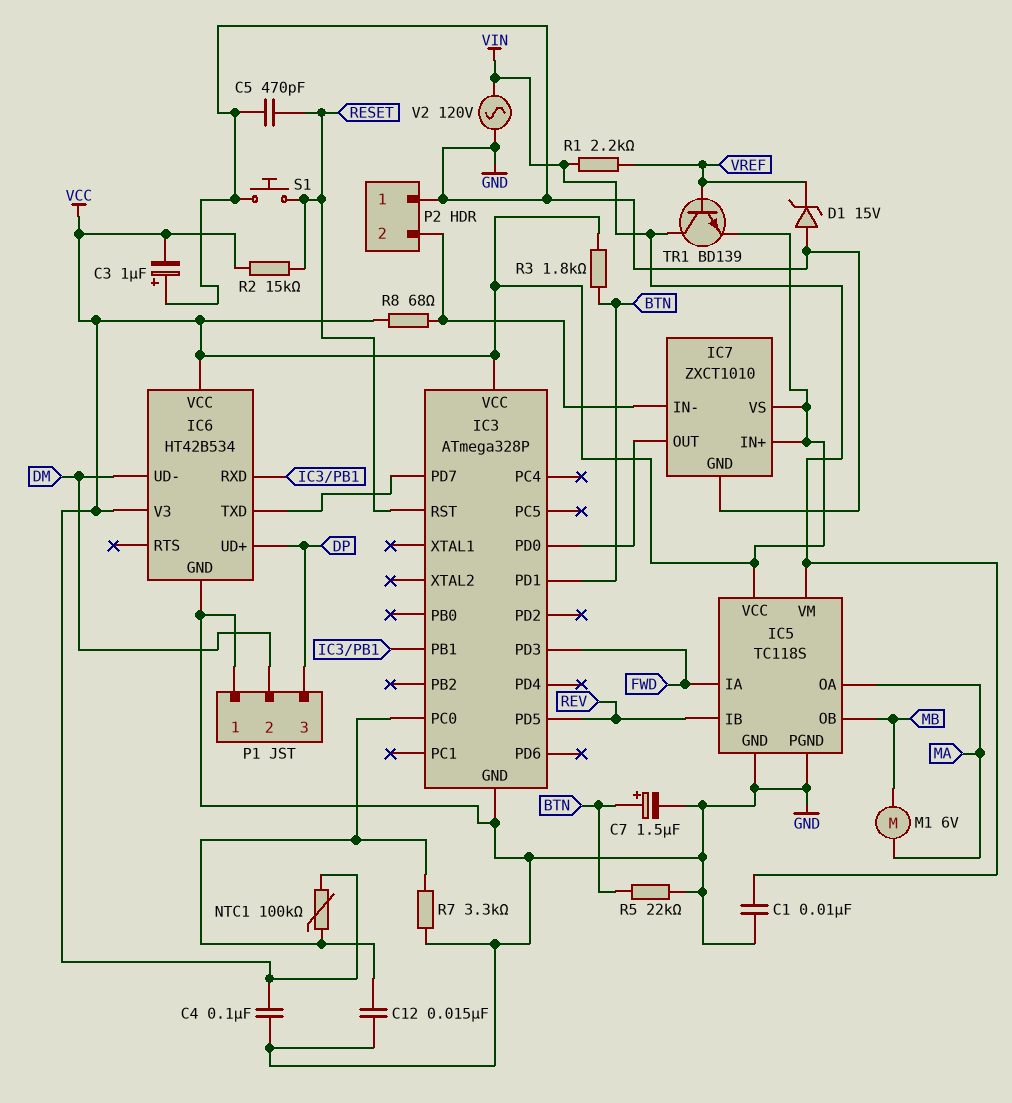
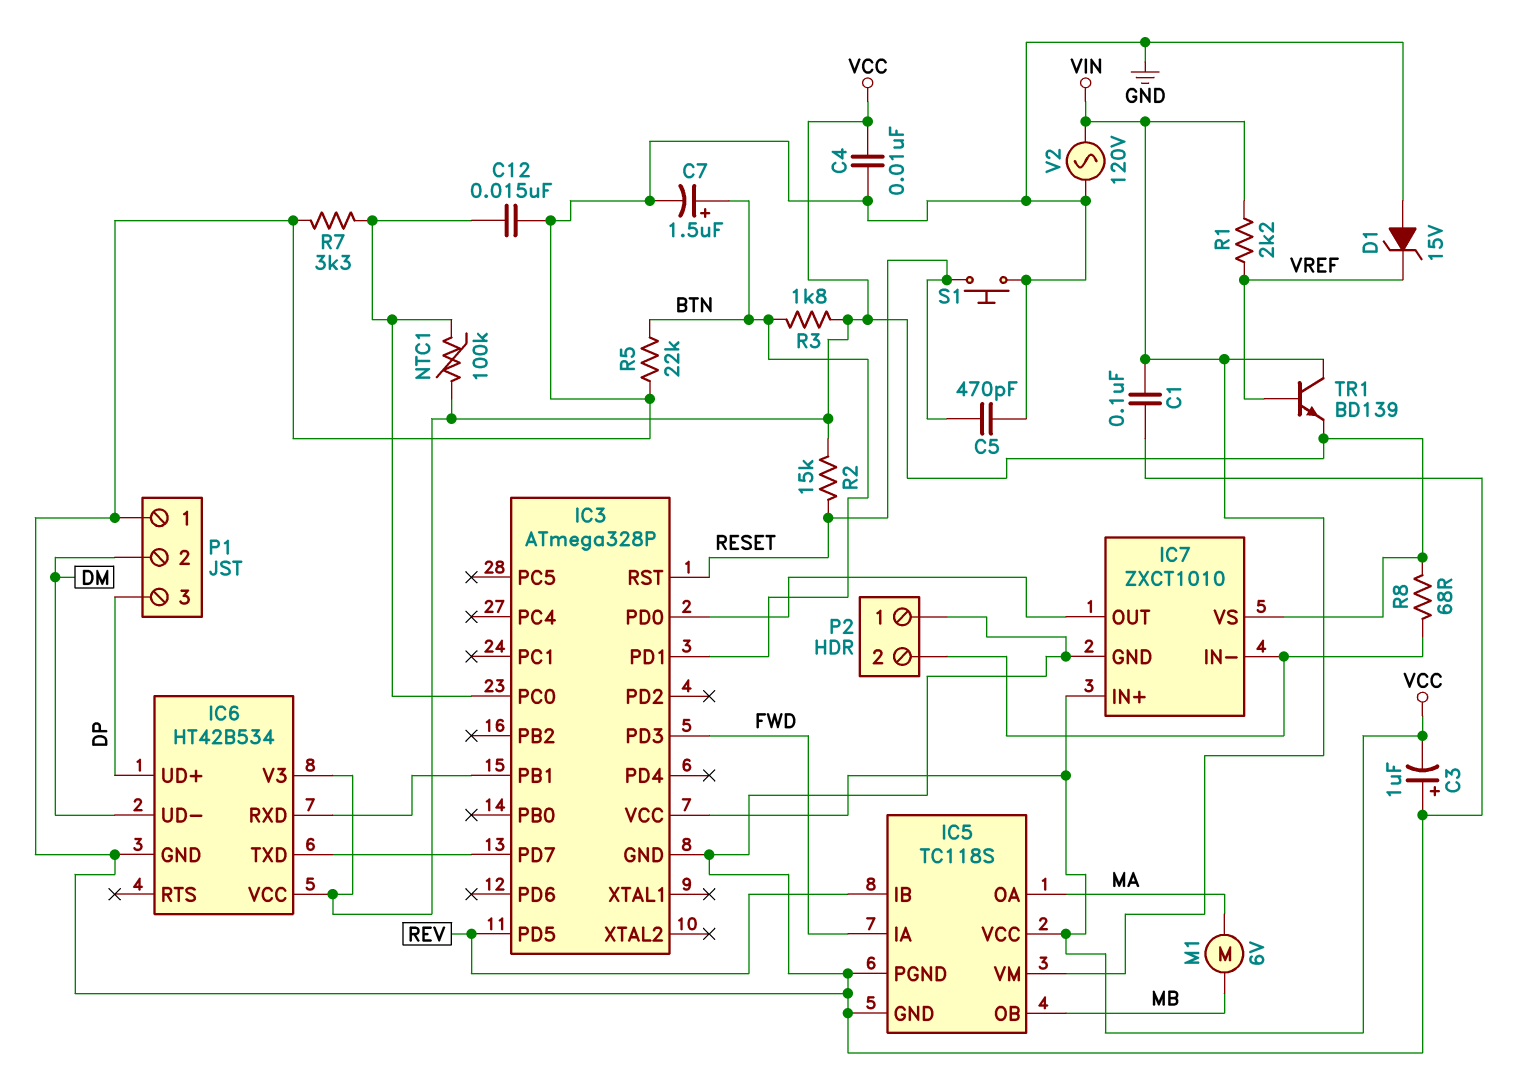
C1: 10nF (GND, VIN) -> 100nF (GND, VIN)
C4: 100nF (GND, VCC) -> 10nF (GND, VCC)

